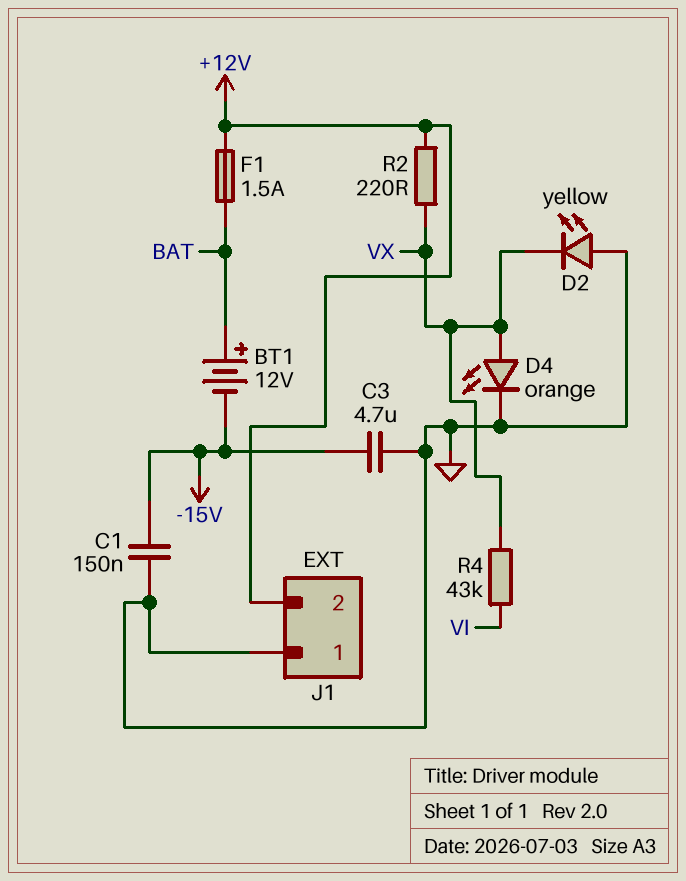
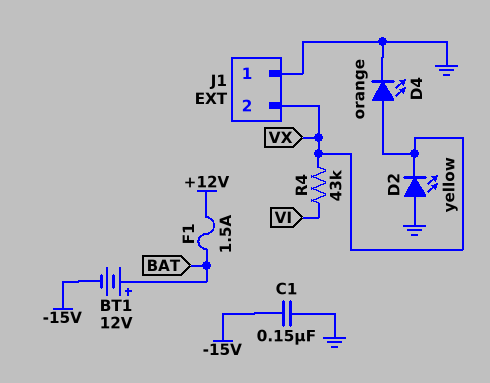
C3: 4.7uF (-15V, GND) -> none
J1 pin 2: +12V -> VX
R2: 220 (+12V, VX) -> none

